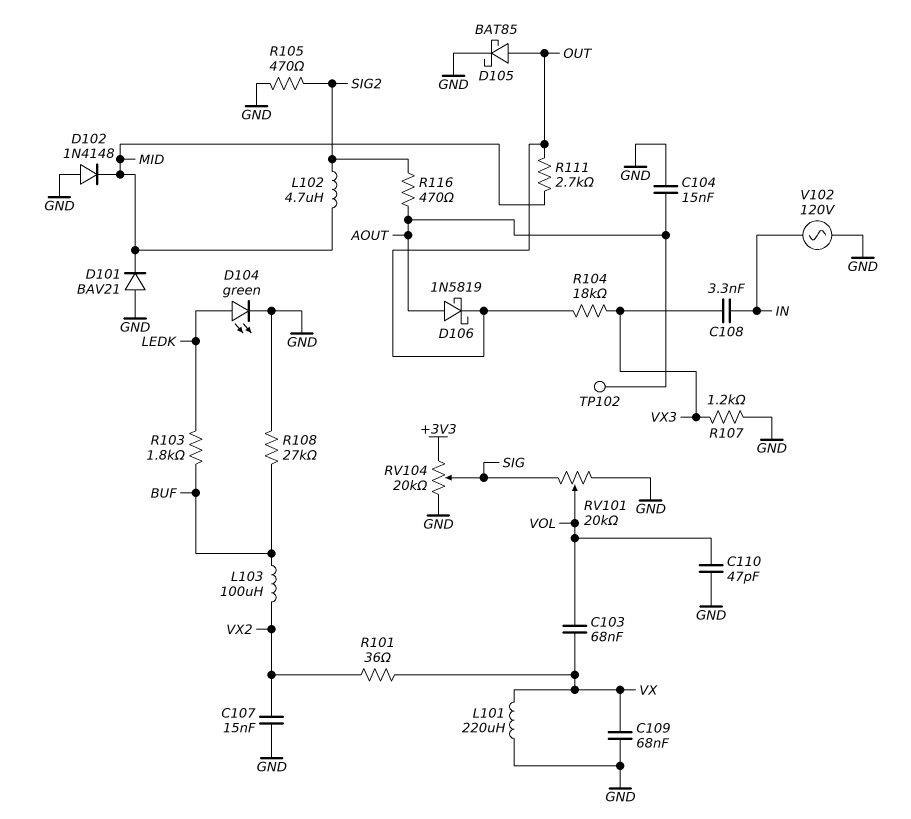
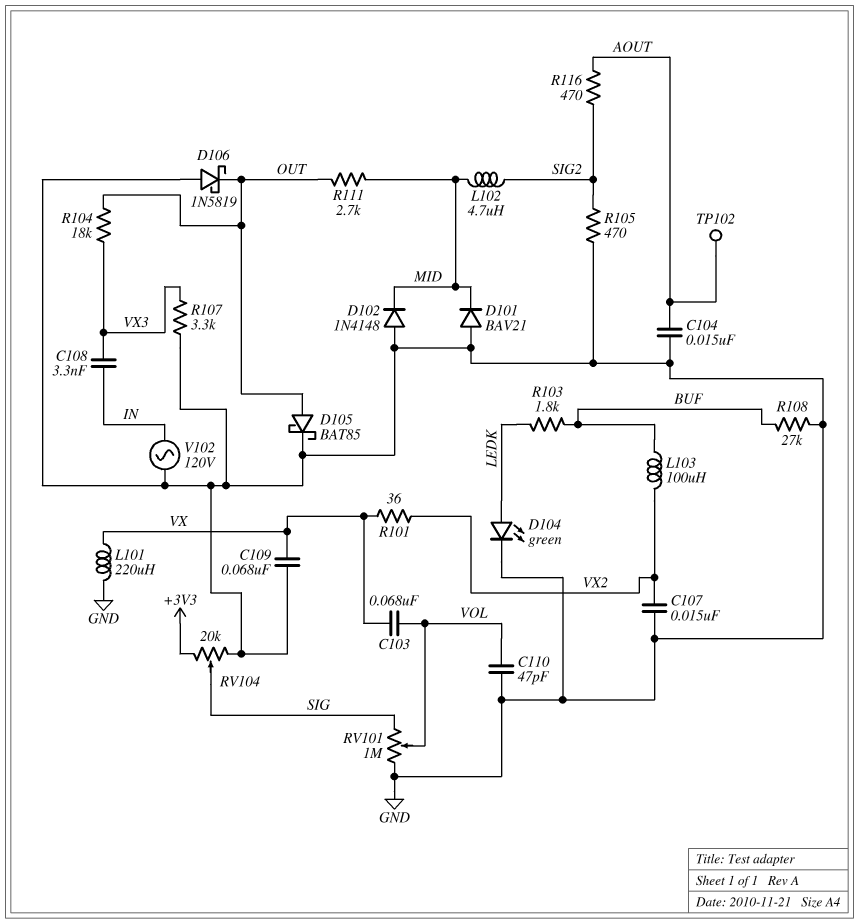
D106: schottky 1N5819 (A AOUT, K OUT) -> schottky 1N5819 (A GND, K OUT)
R107: 1.2k (GND, VX3) -> 3.3k (GND, VX3)
RV101: 20k (GND, SIG, wiper VOL) -> 1M (GND, SIG, wiper VOL)

